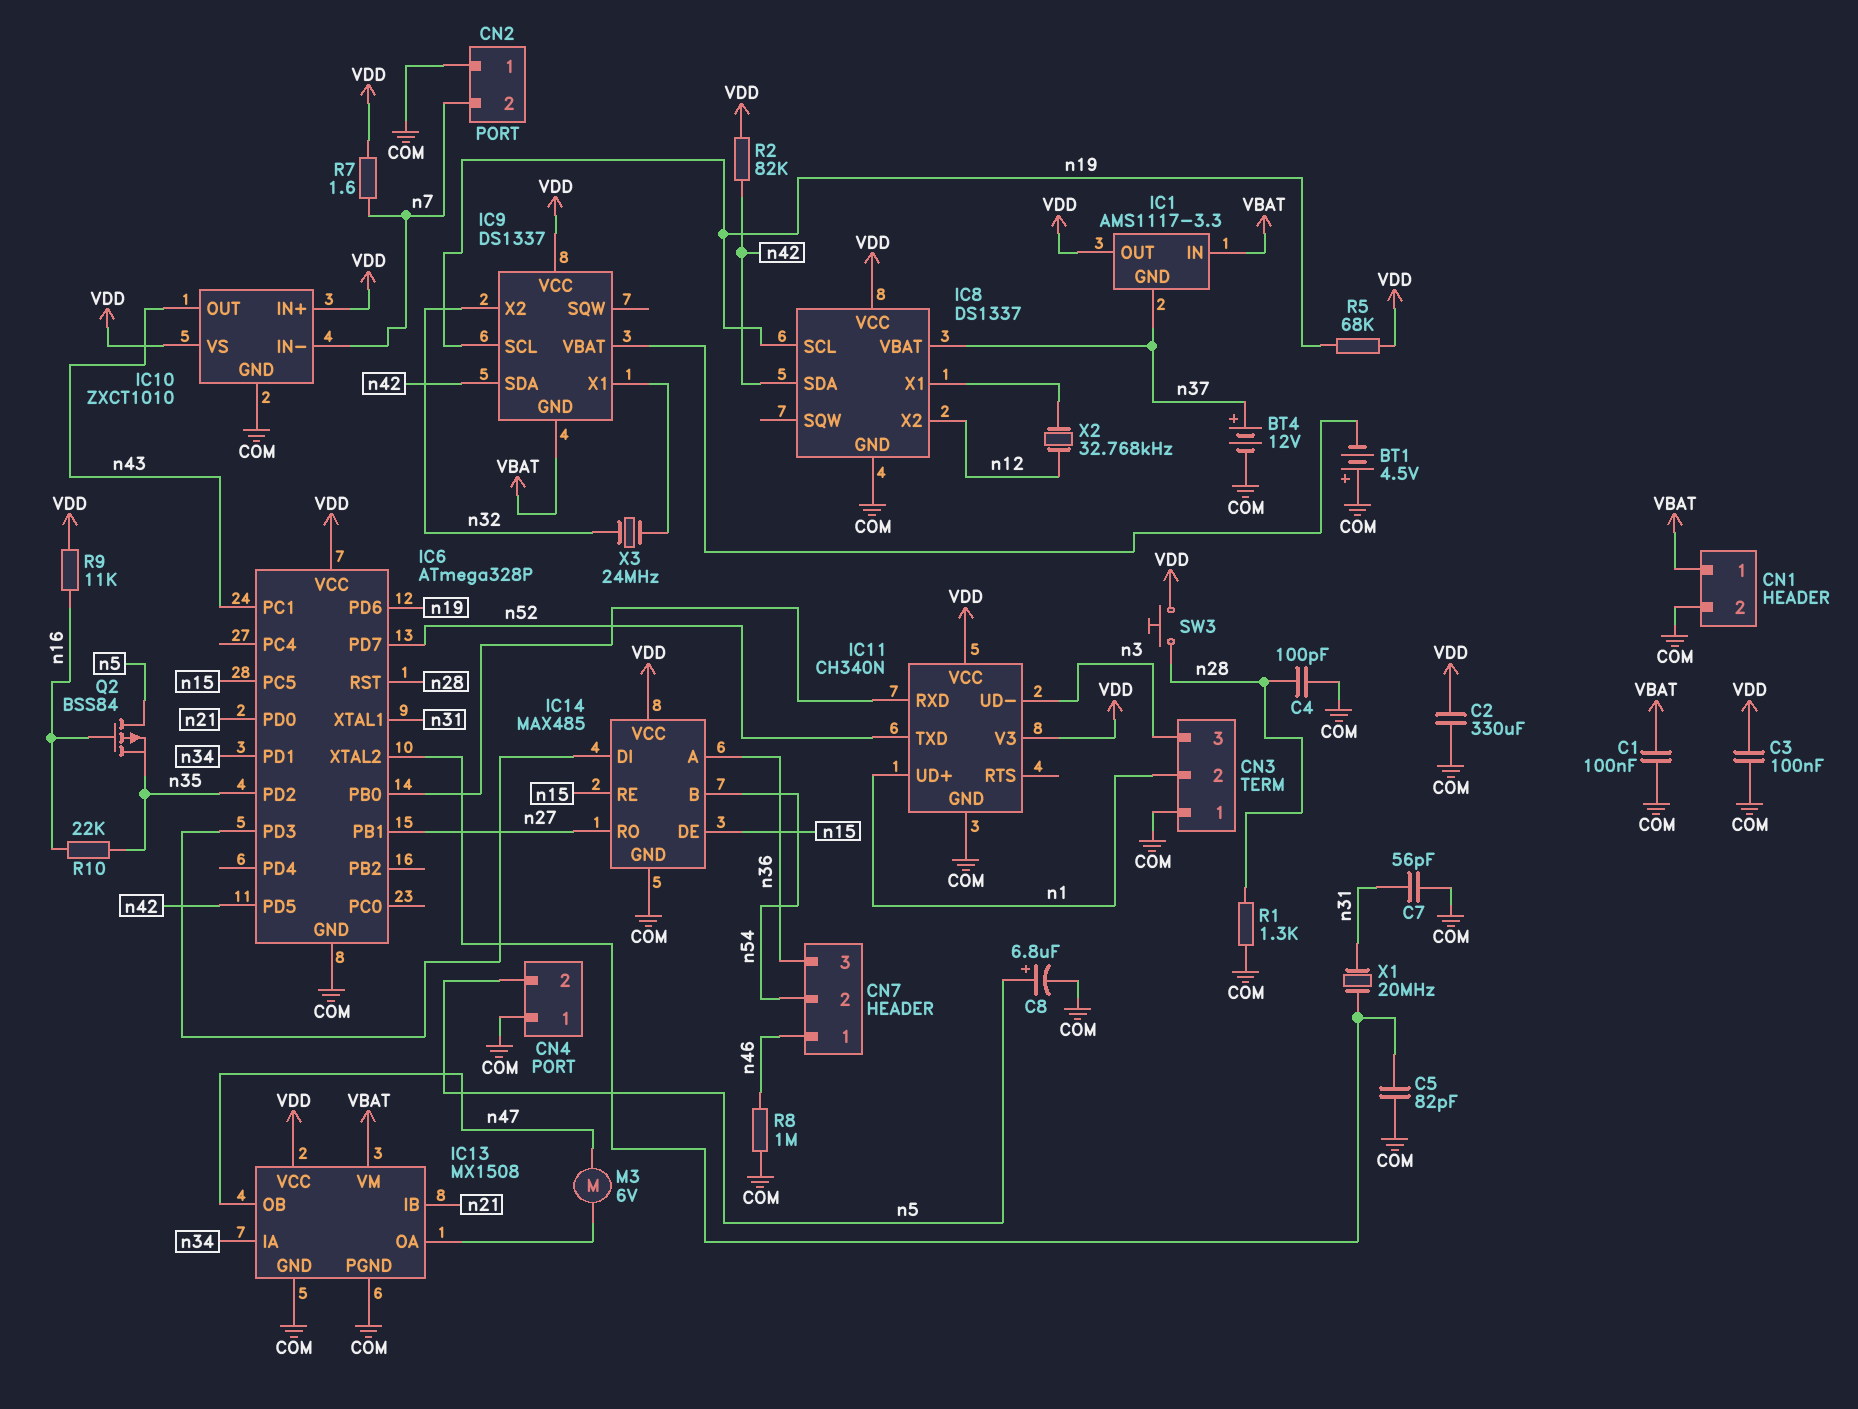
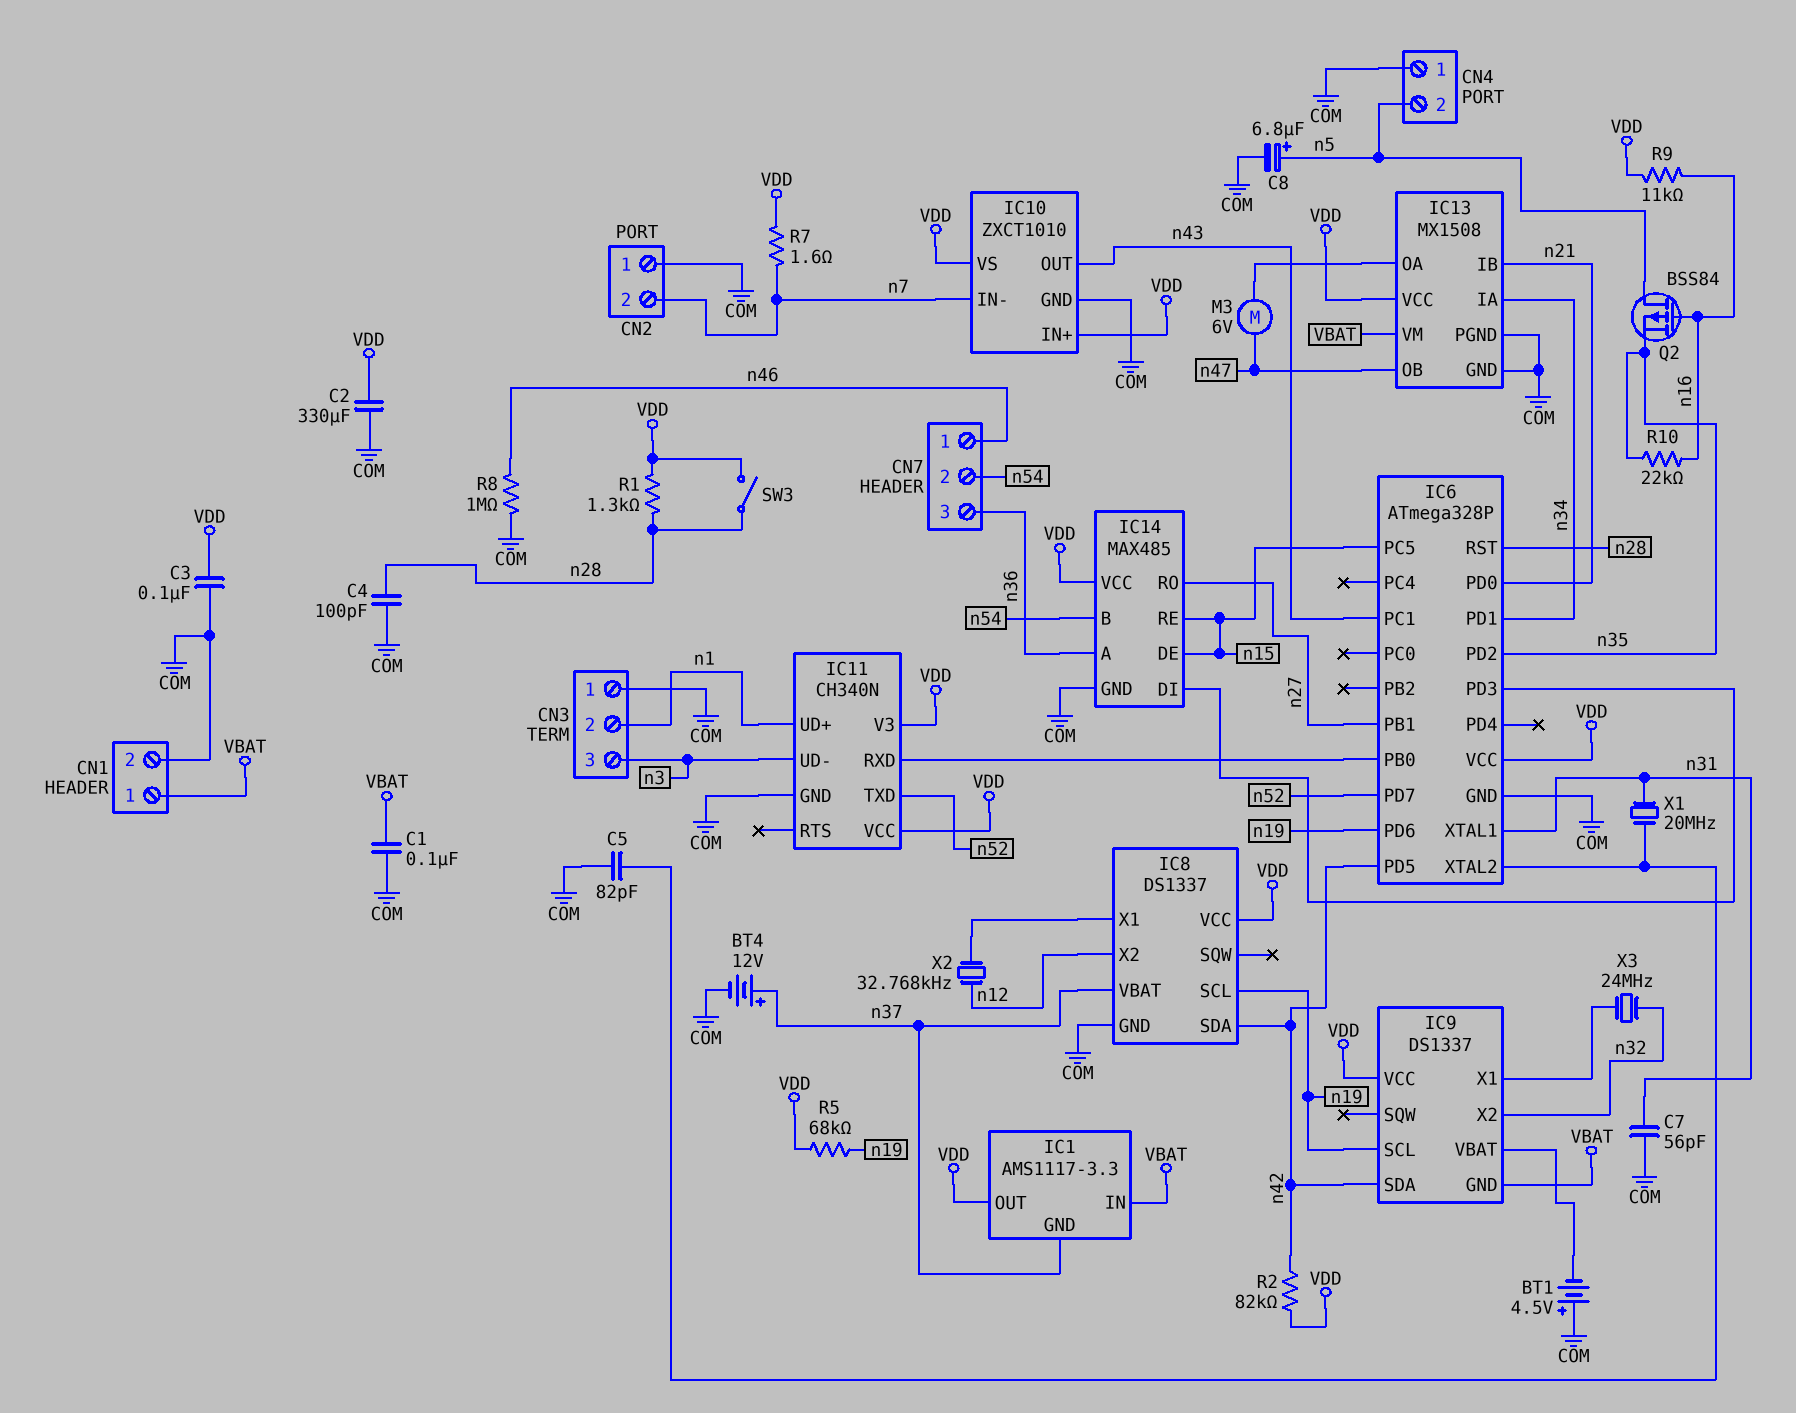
R1: 1.3k (COM, n28) -> 1.3k (VDD, n28)
SW3: button (VDD, n28) -> switch (VDD, n28)

